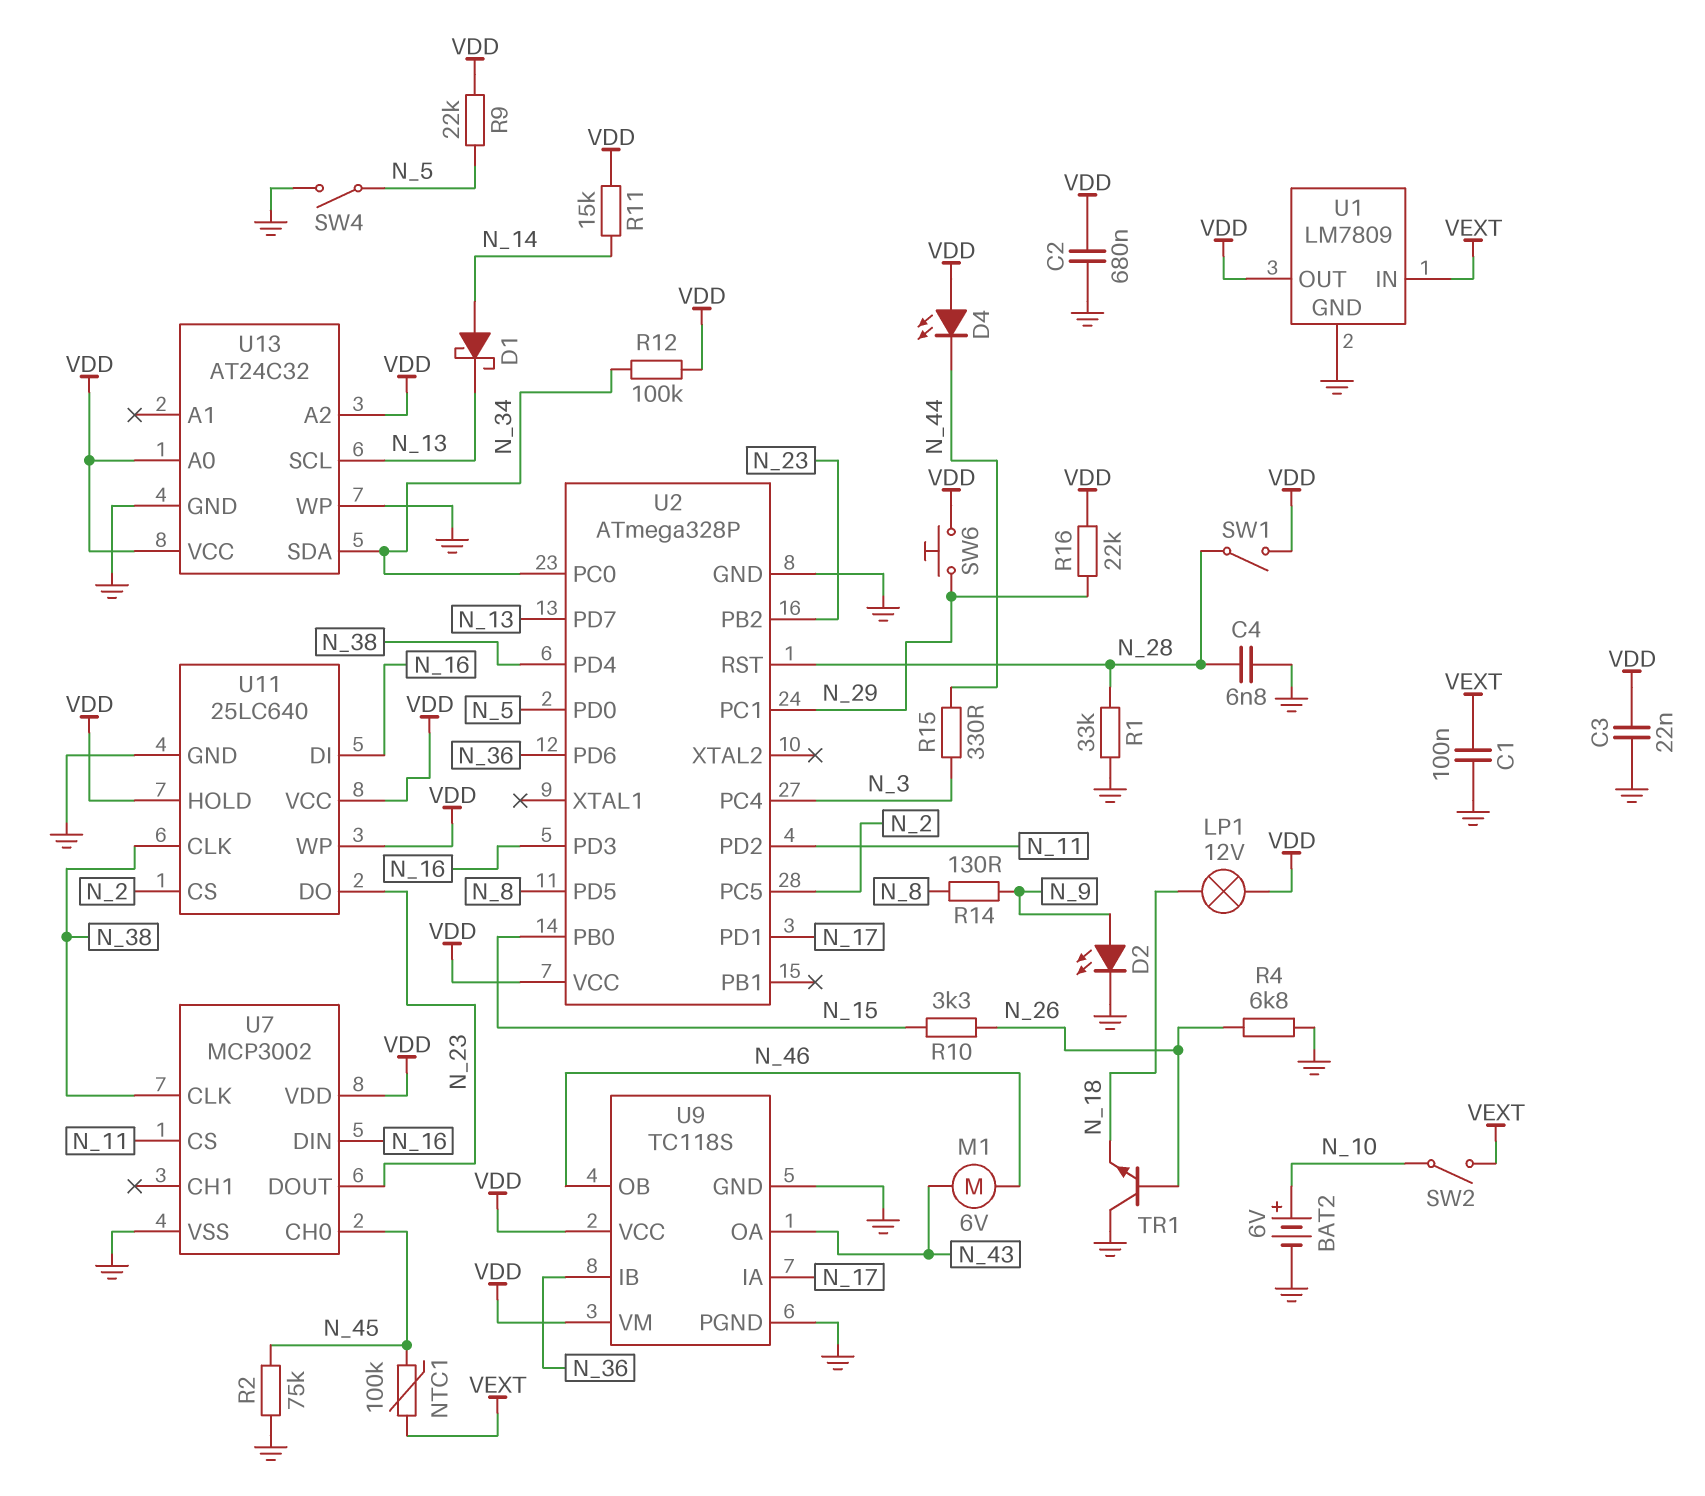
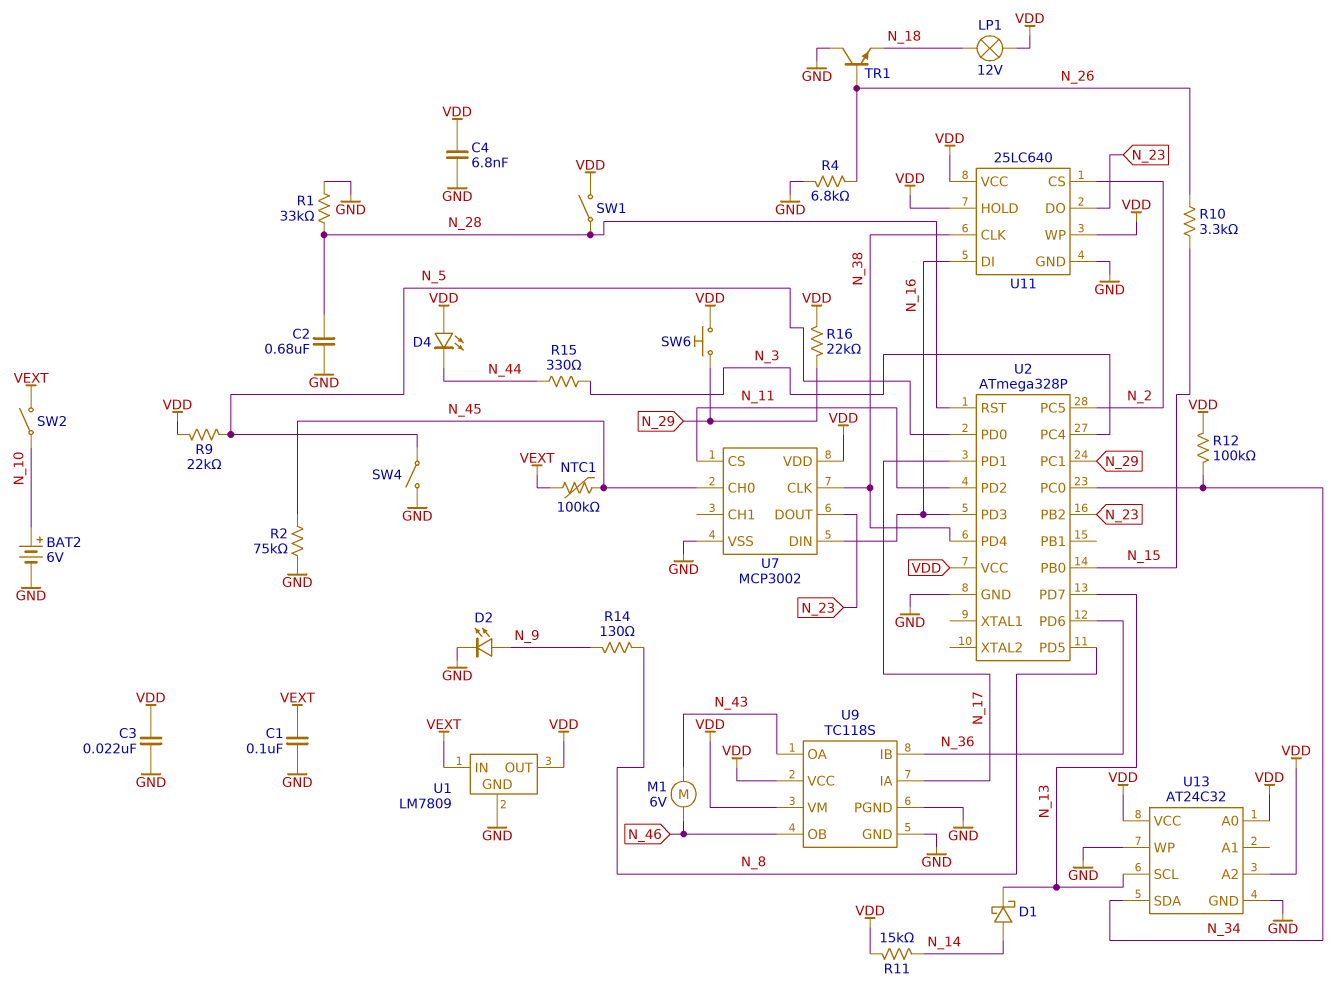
C2: 680nF (GND, VDD) -> 680nF (GND, N_28)
C4: 6.8nF (GND, N_28) -> 6.8nF (GND, VDD)

